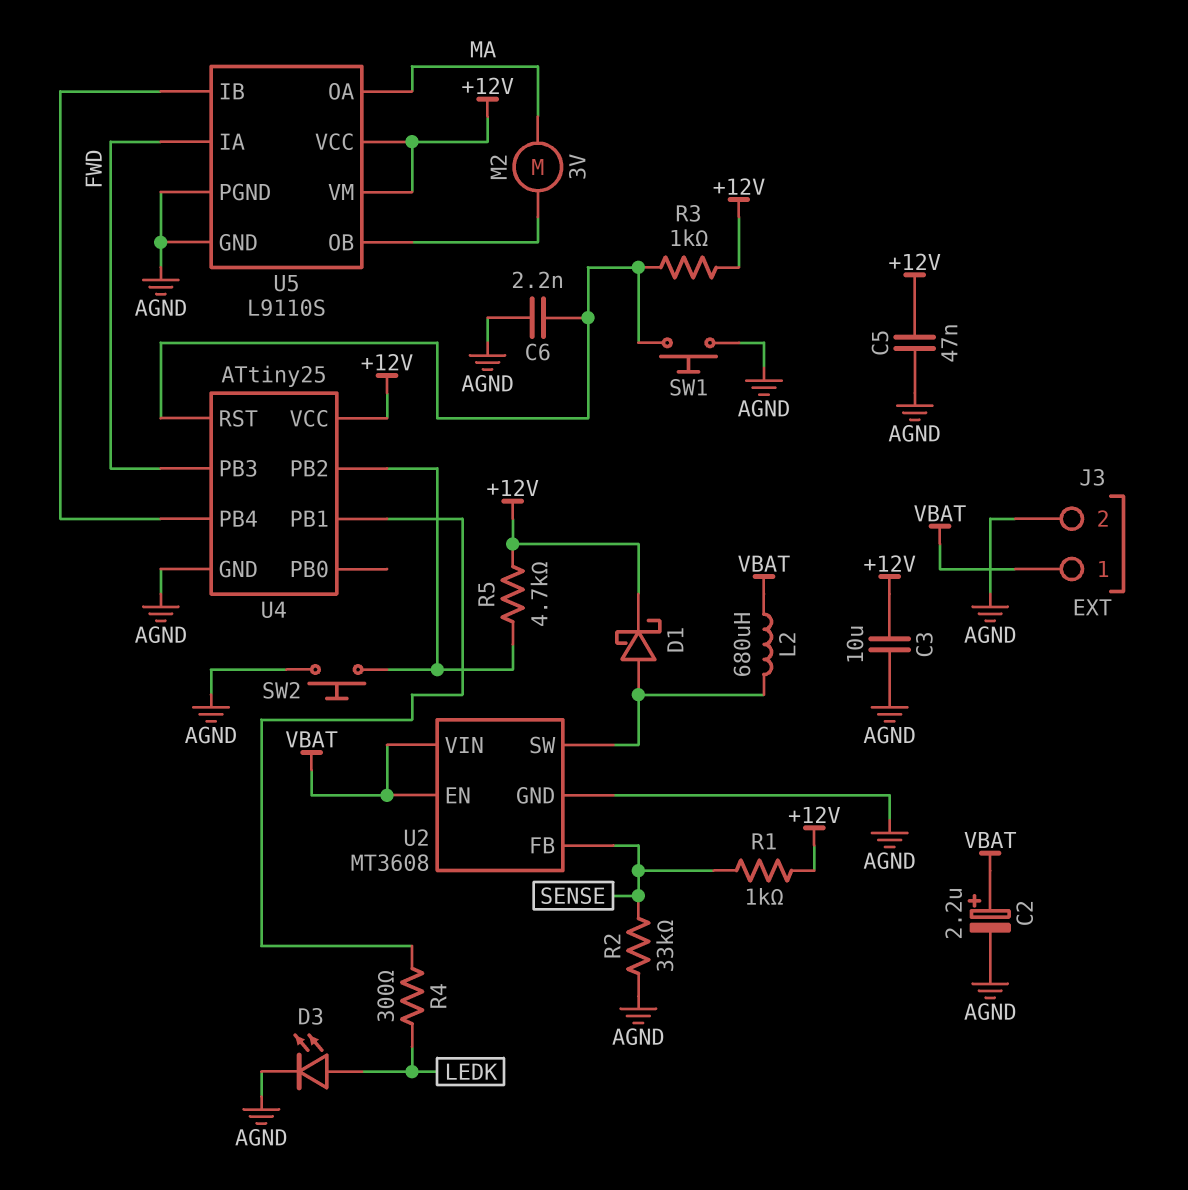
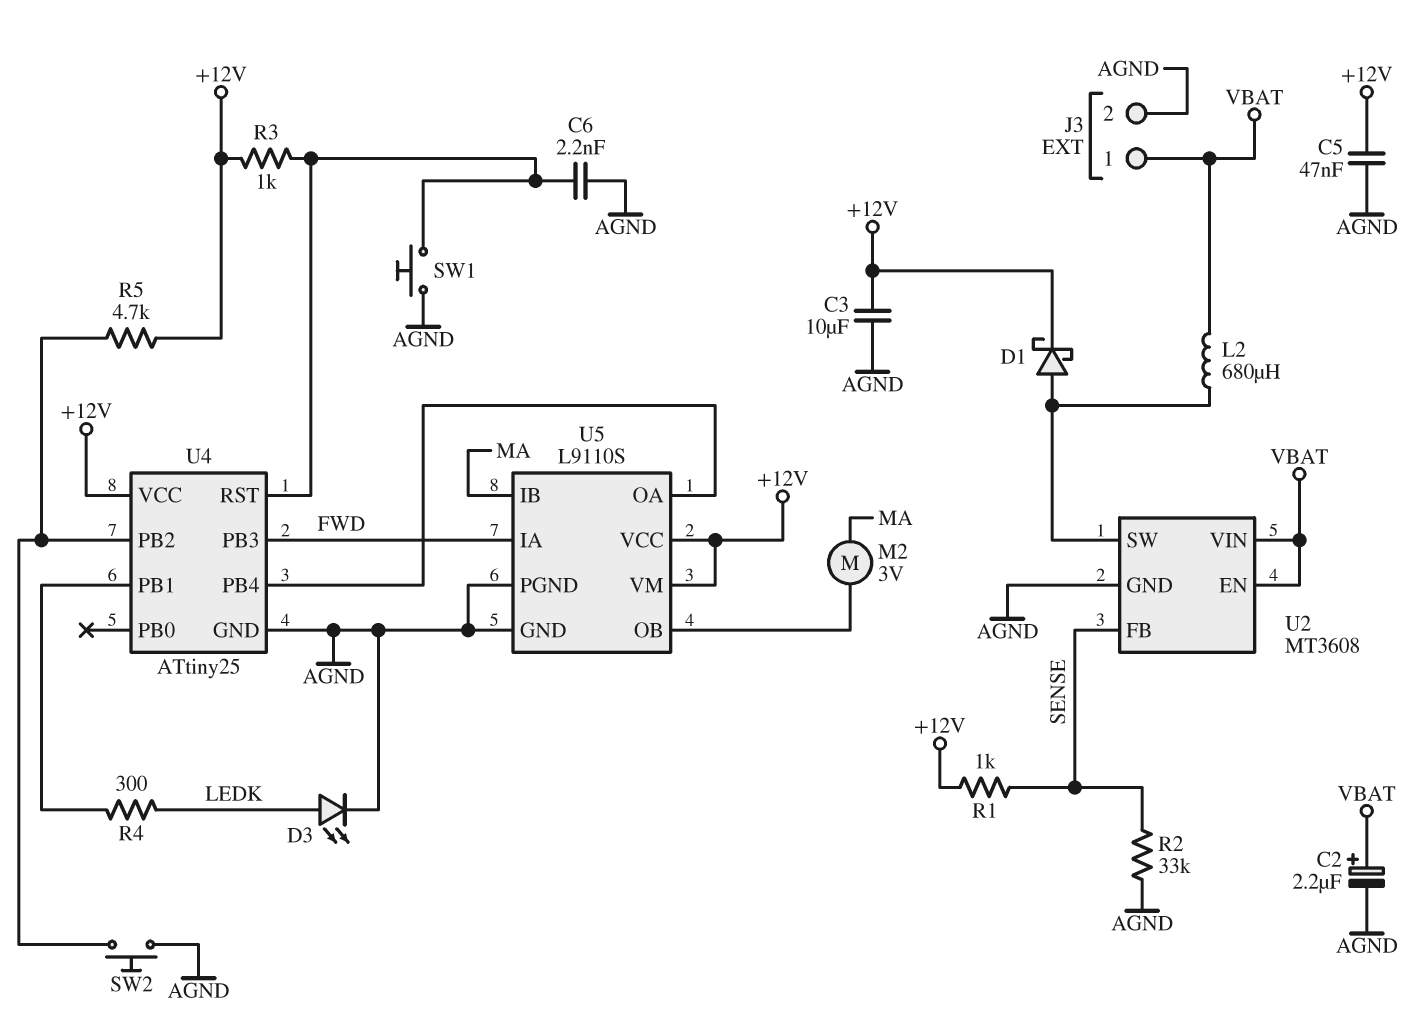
U5 pin IB: U4/PB4 -> MA
U5 pin OA: MA -> U4/PB4

